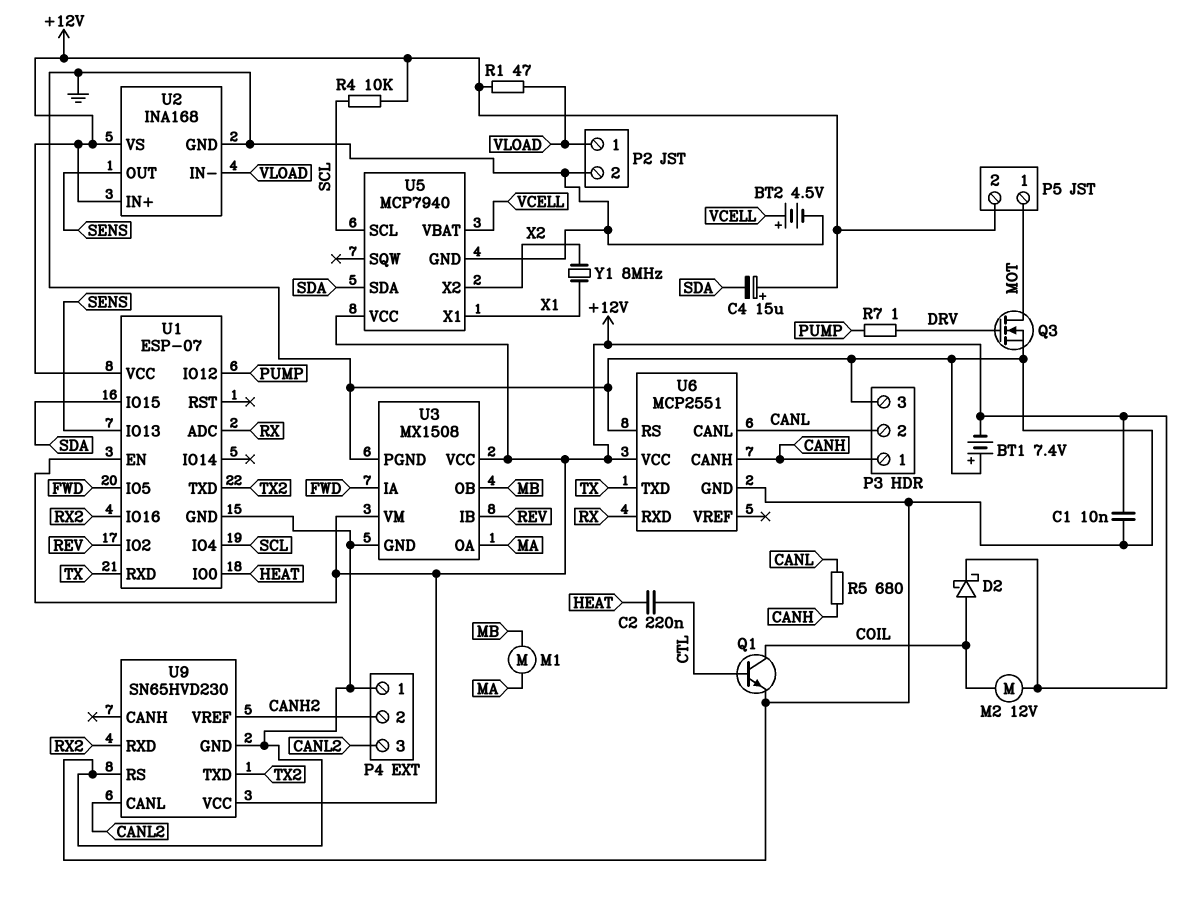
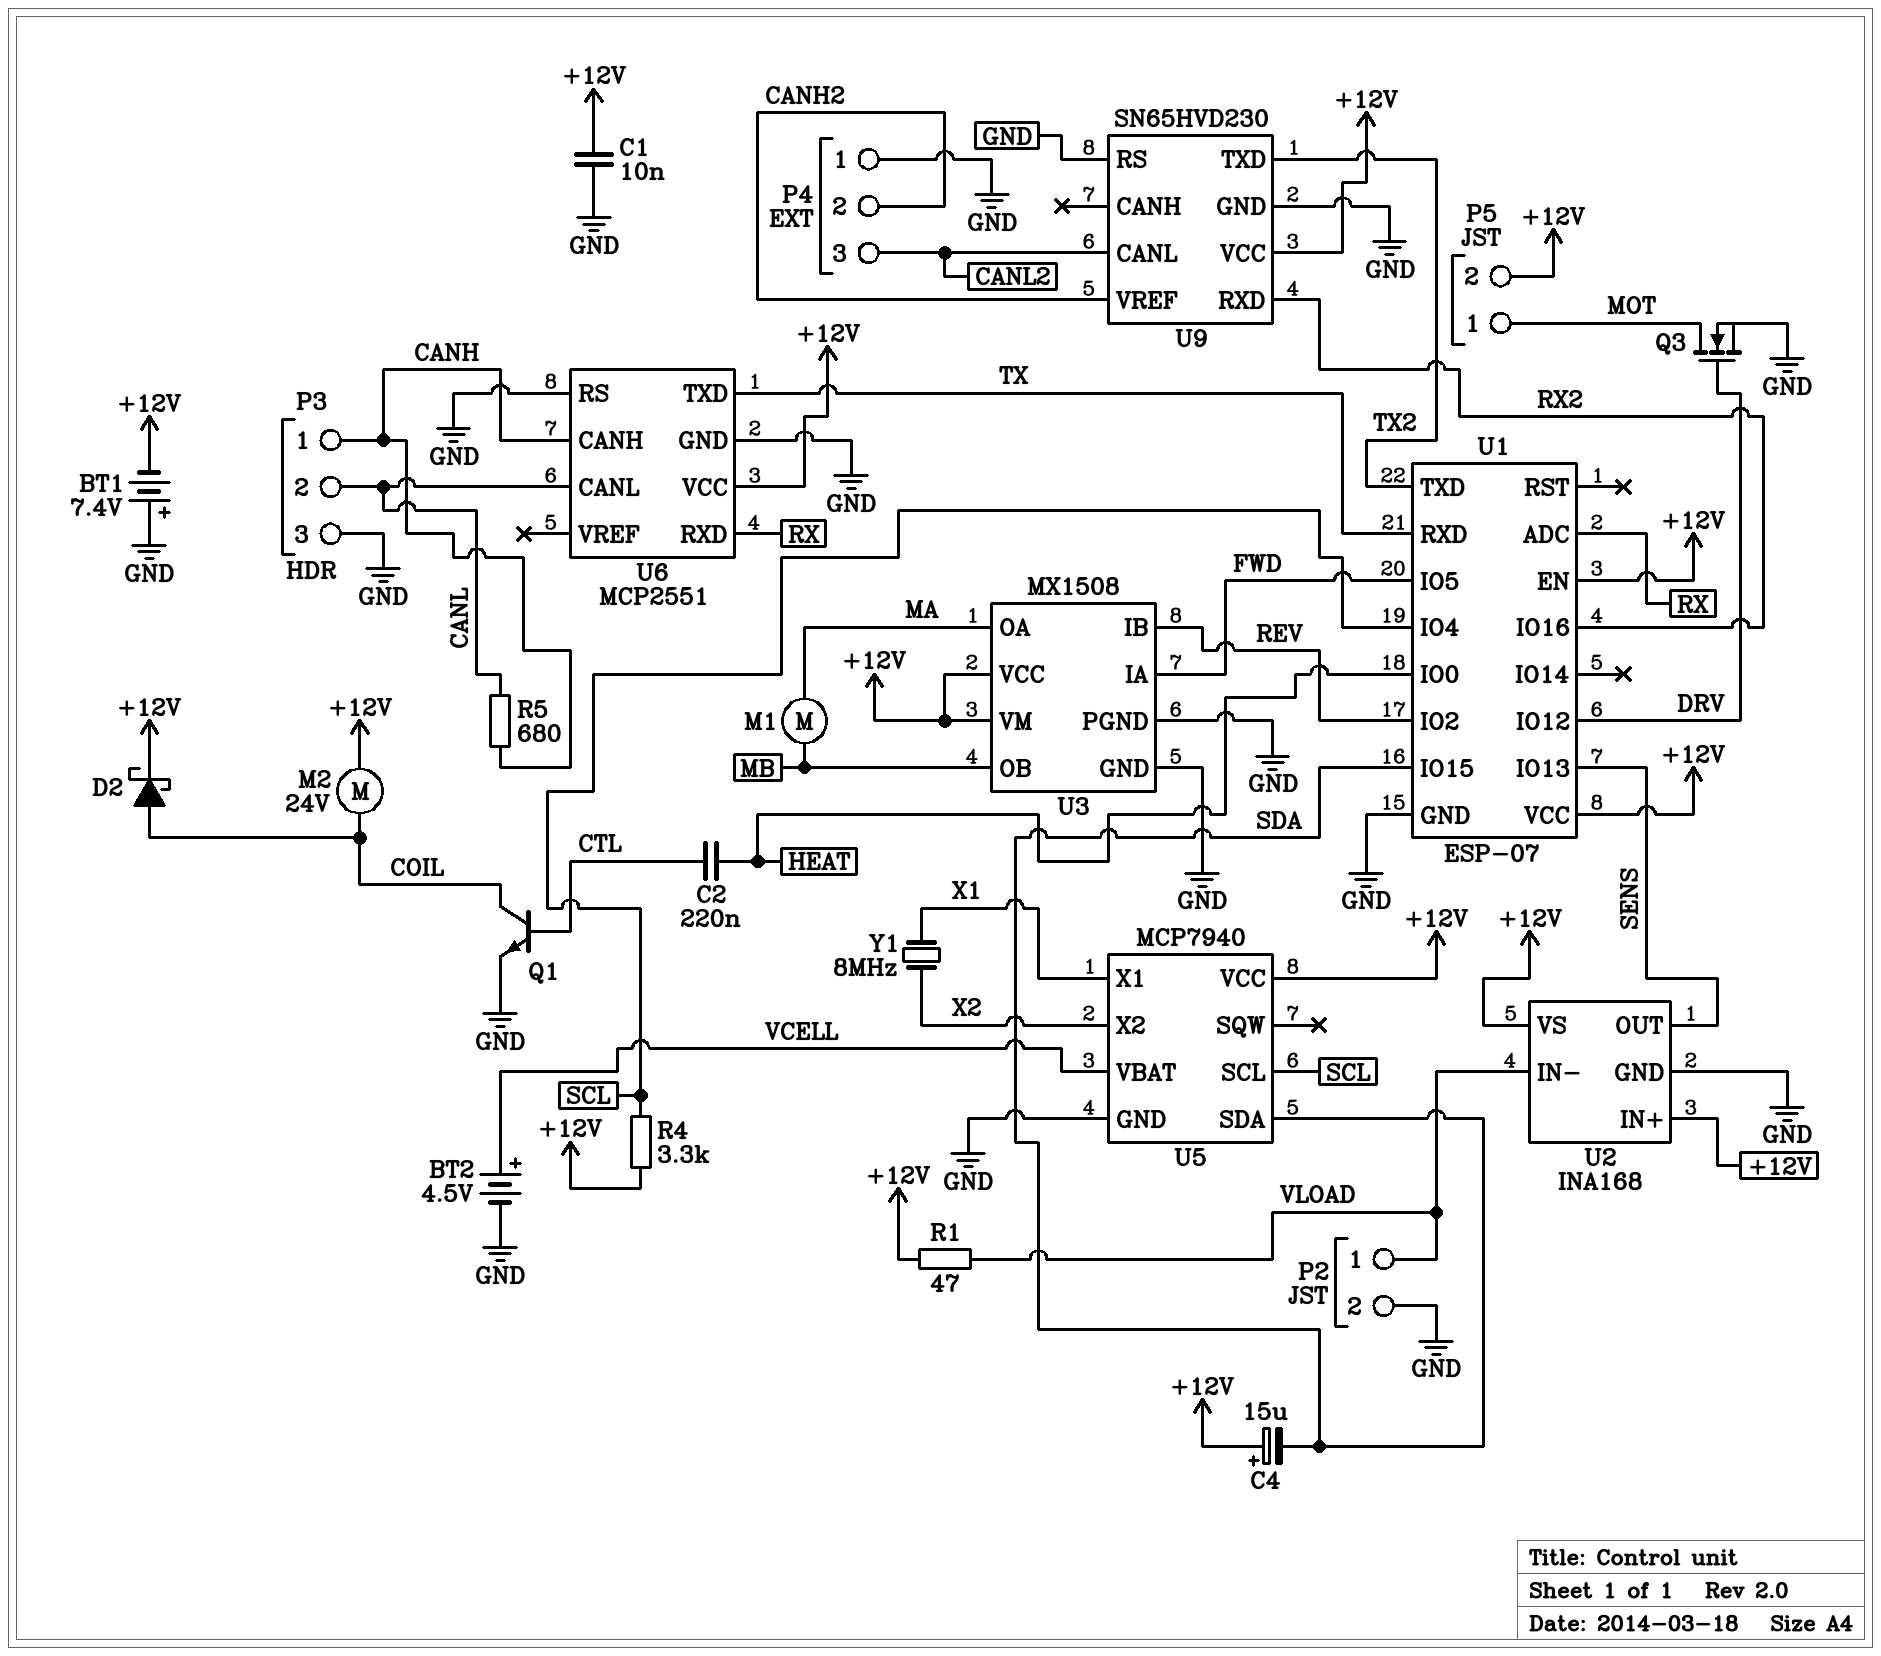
M2: motor 12V (+12V, COIL) -> motor 24V (+12V, COIL)
R4: 10k (+12V, SCL) -> 3.3k (+12V, SCL)
R7: 1 (DRV, PUMP) -> none
U1 pin IO12: PUMP -> DRV

